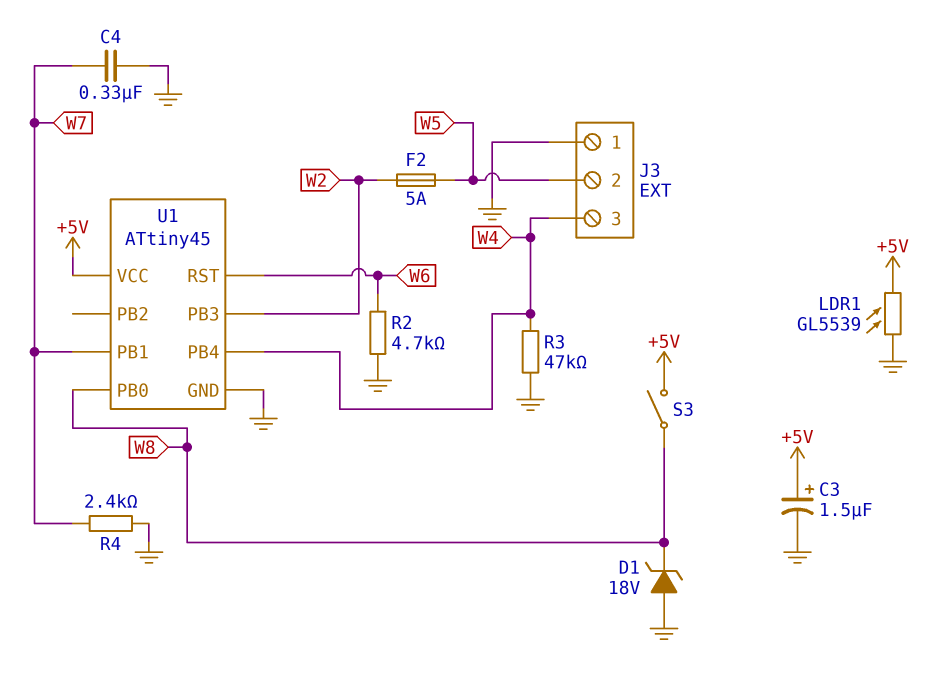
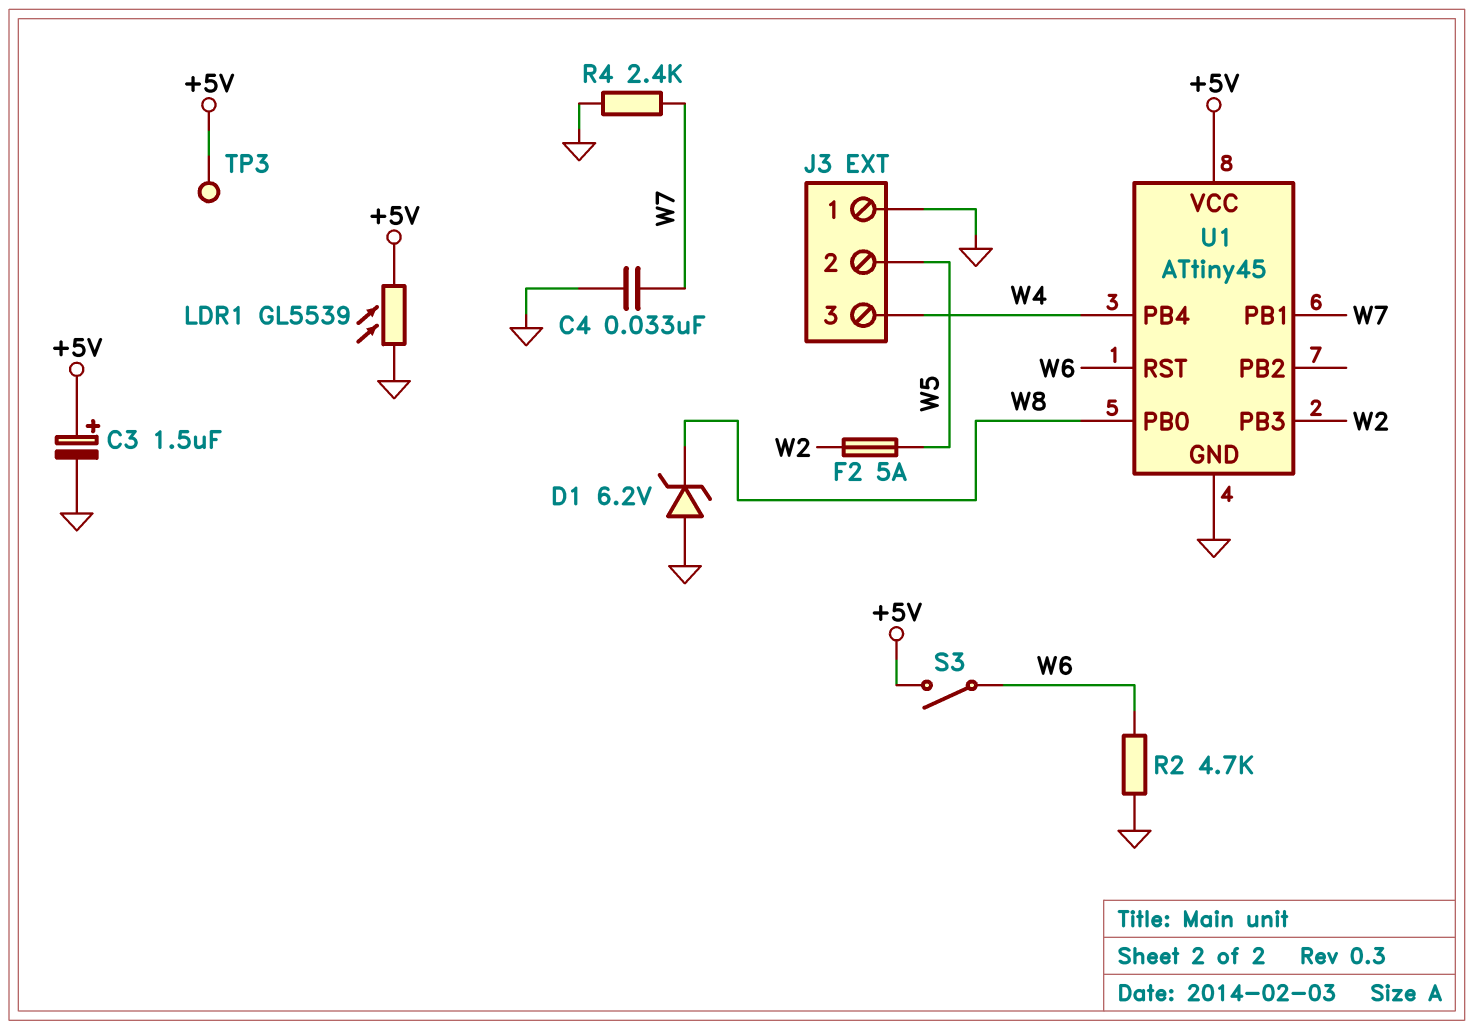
C4: 330nF (GND, W7) -> 33nF (GND, W7)
D1: zener 18V (A GND, K W8) -> zener 6.2V (A GND, K W8)
R3: 47k (GND, W4) -> none
S3: switch (+5V, W8) -> switch (+5V, W6)
TP3: none -> test point (+5V)

